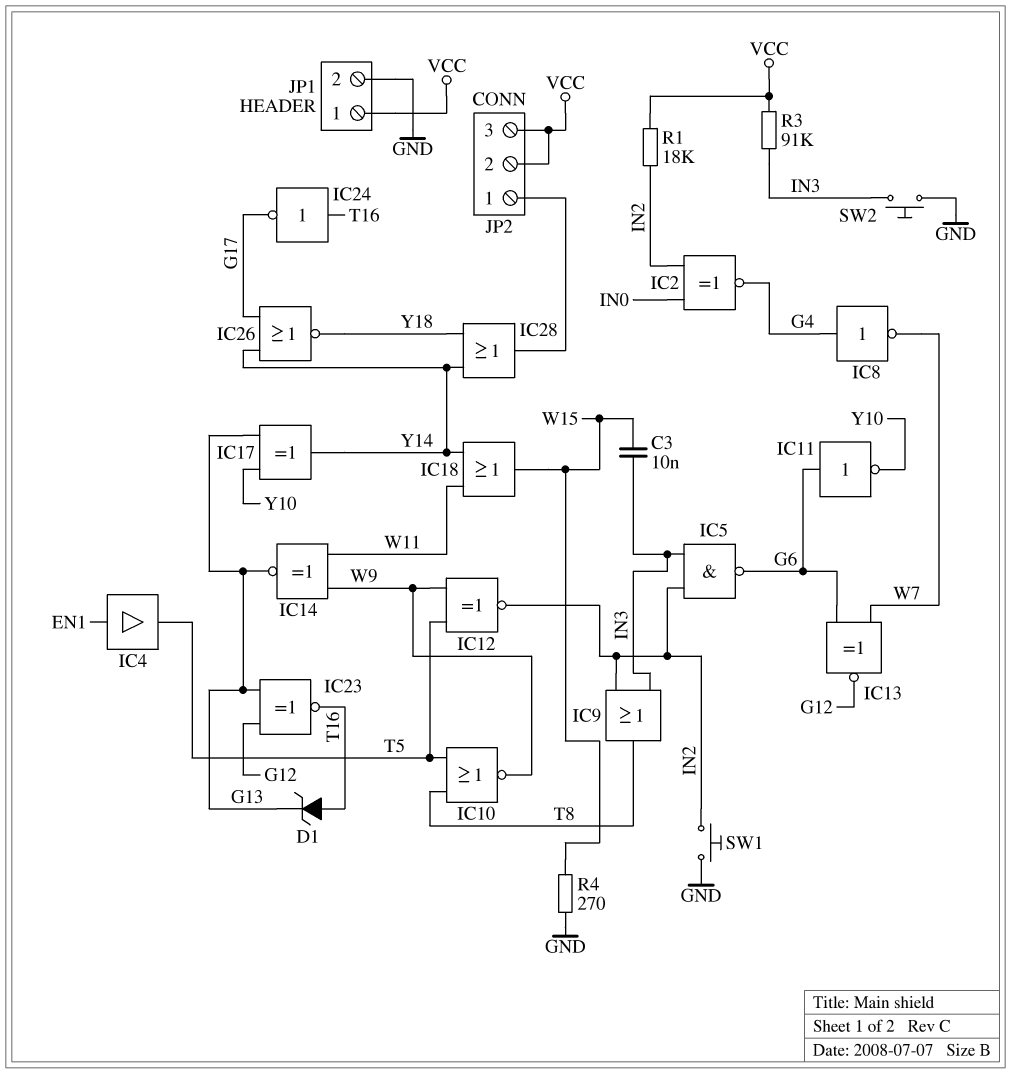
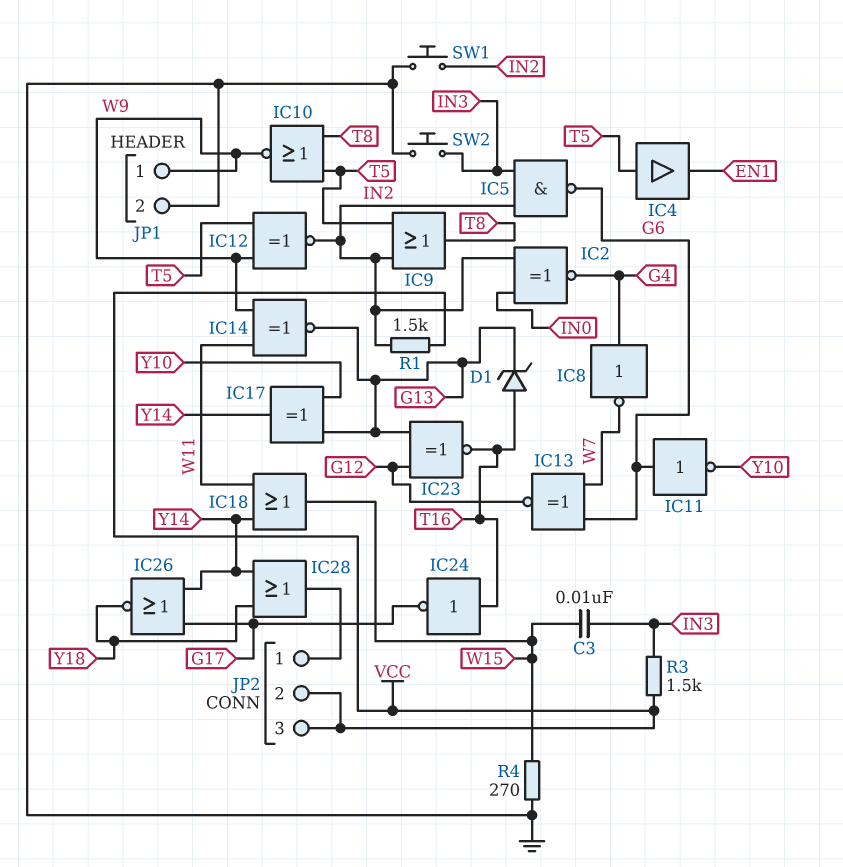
IC4: buffer (in EN1, out T5) -> buffer (in T5, out EN1)
IC9: OR (in IN2, in IN3, out T8) -> OR (in IN2, in T5, out T8)
JP1 pin 1: VCC -> W9
R1: 18k (IN2, VCC) -> 1.5k (IN2, VCC)
R3: 91k (IN3, VCC) -> 1.5k (IN3, VCC)

